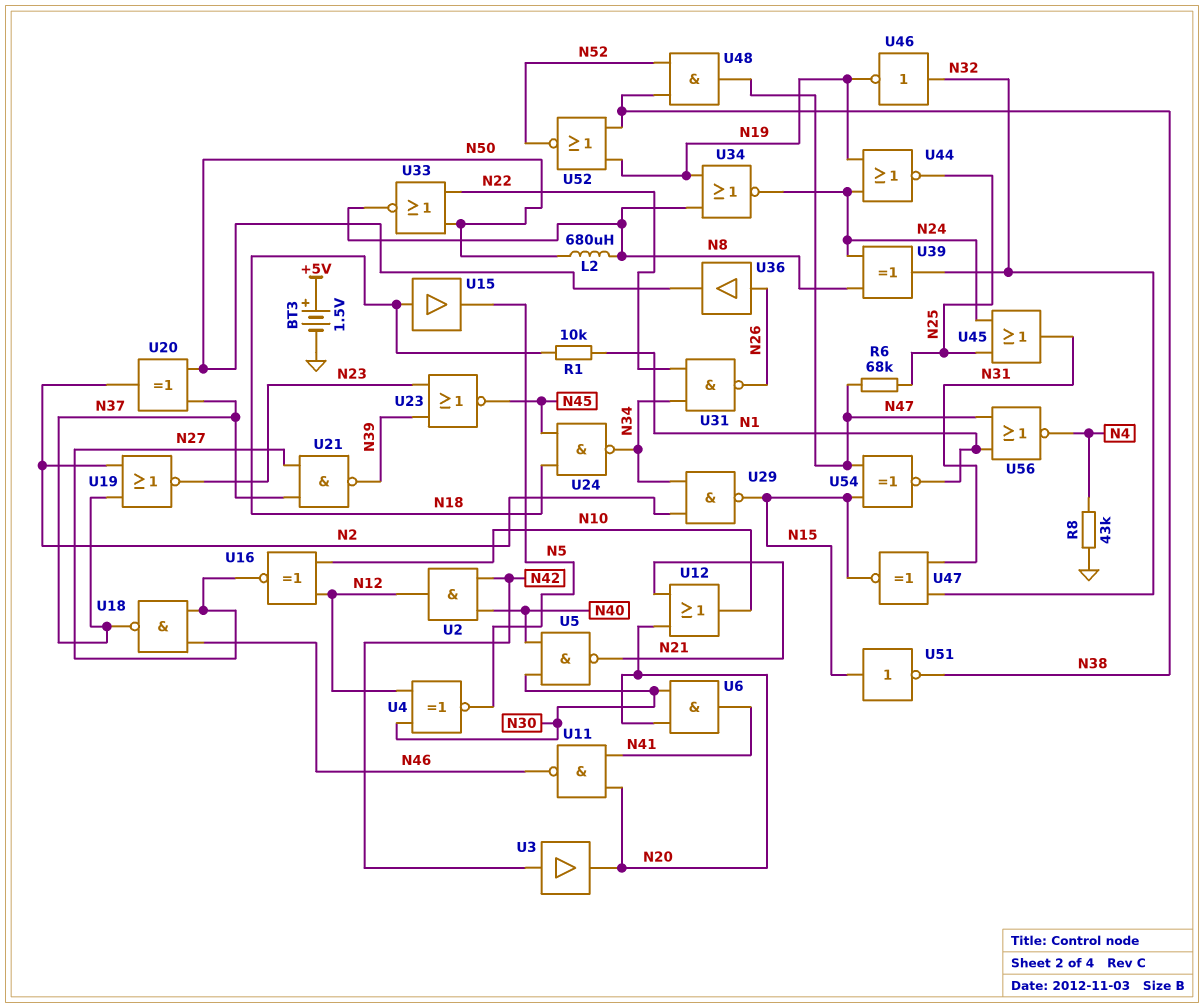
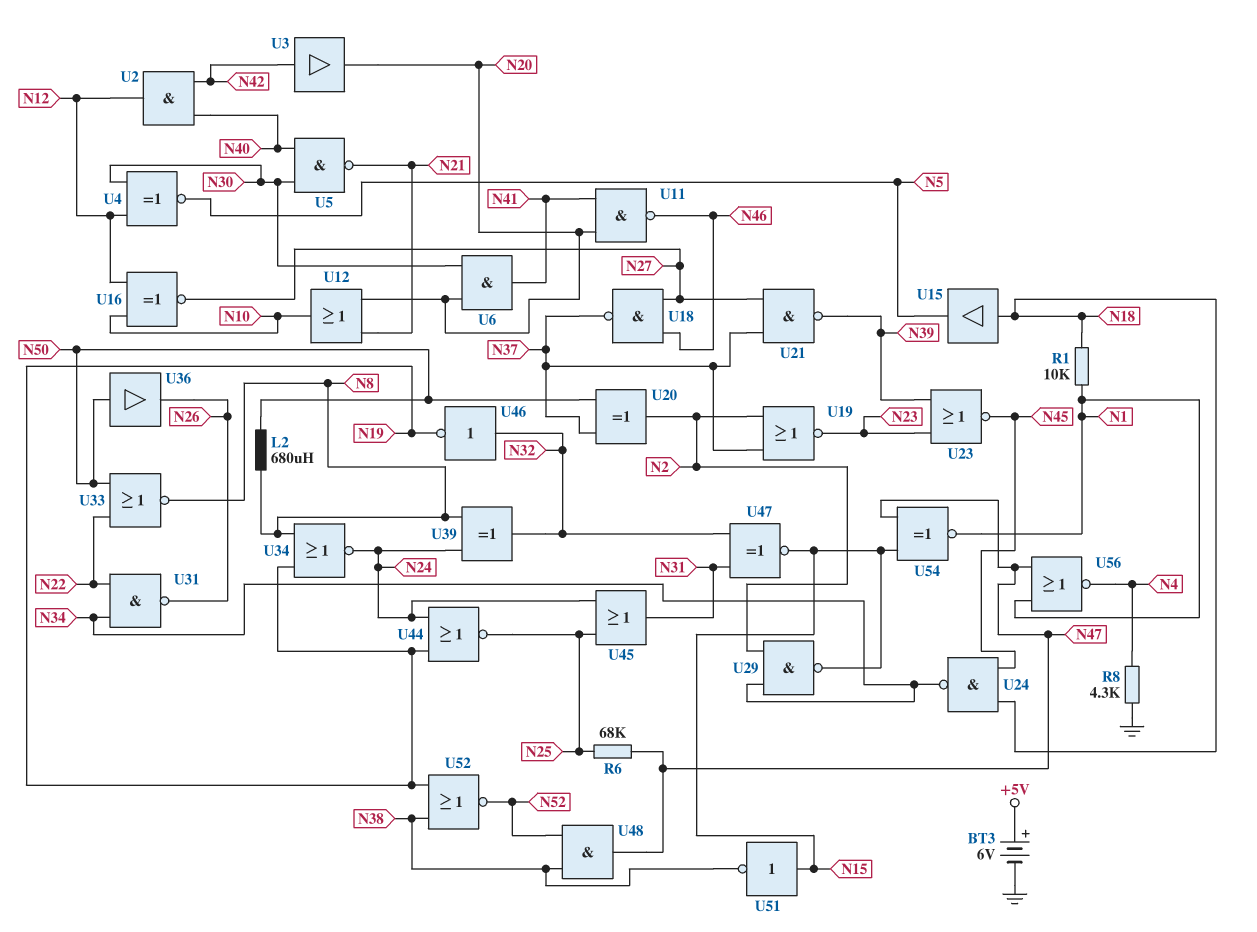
BT3: 1.5V (plus +5V, minus GND) -> 6V (plus +5V, minus GND)
R8: 43k (GND, N4) -> 4.3k (GND, N4)
U36: buffer (in N26, out N50) -> buffer (in N50, out N26)

